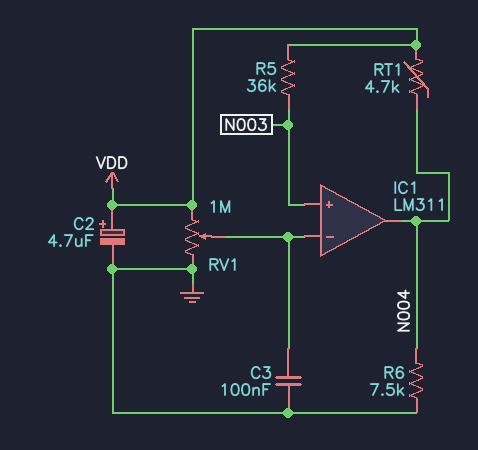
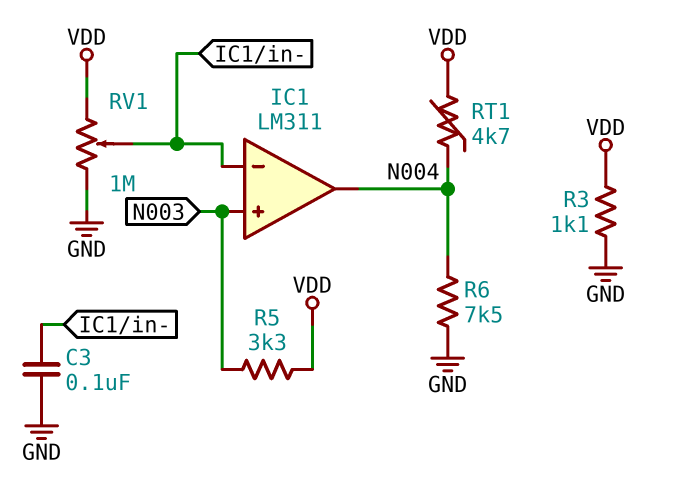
C2: 4.7uF (plus VDD, minus GND) -> none
R3: none -> 1.1k (GND, VDD)
R5: 36k (N003, VDD) -> 3.3k (N003, VDD)

